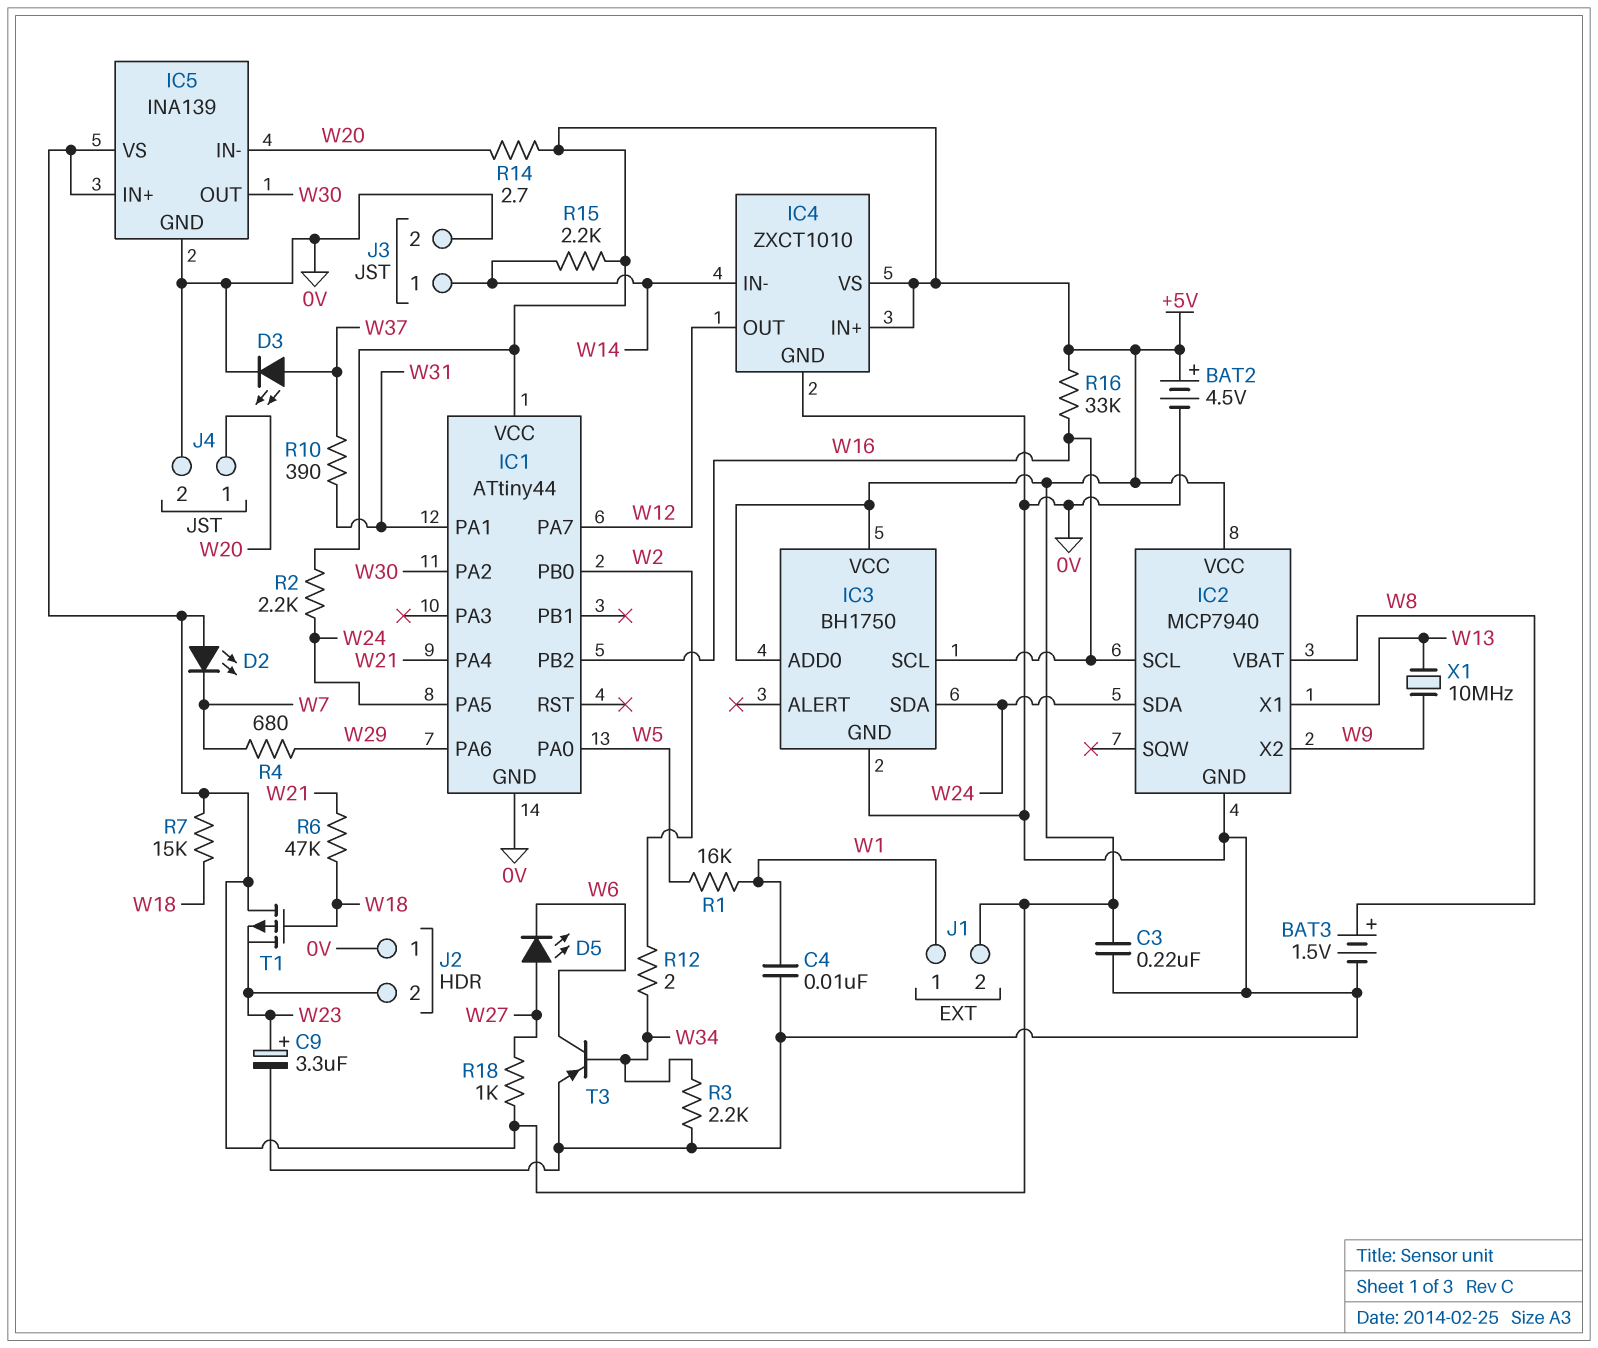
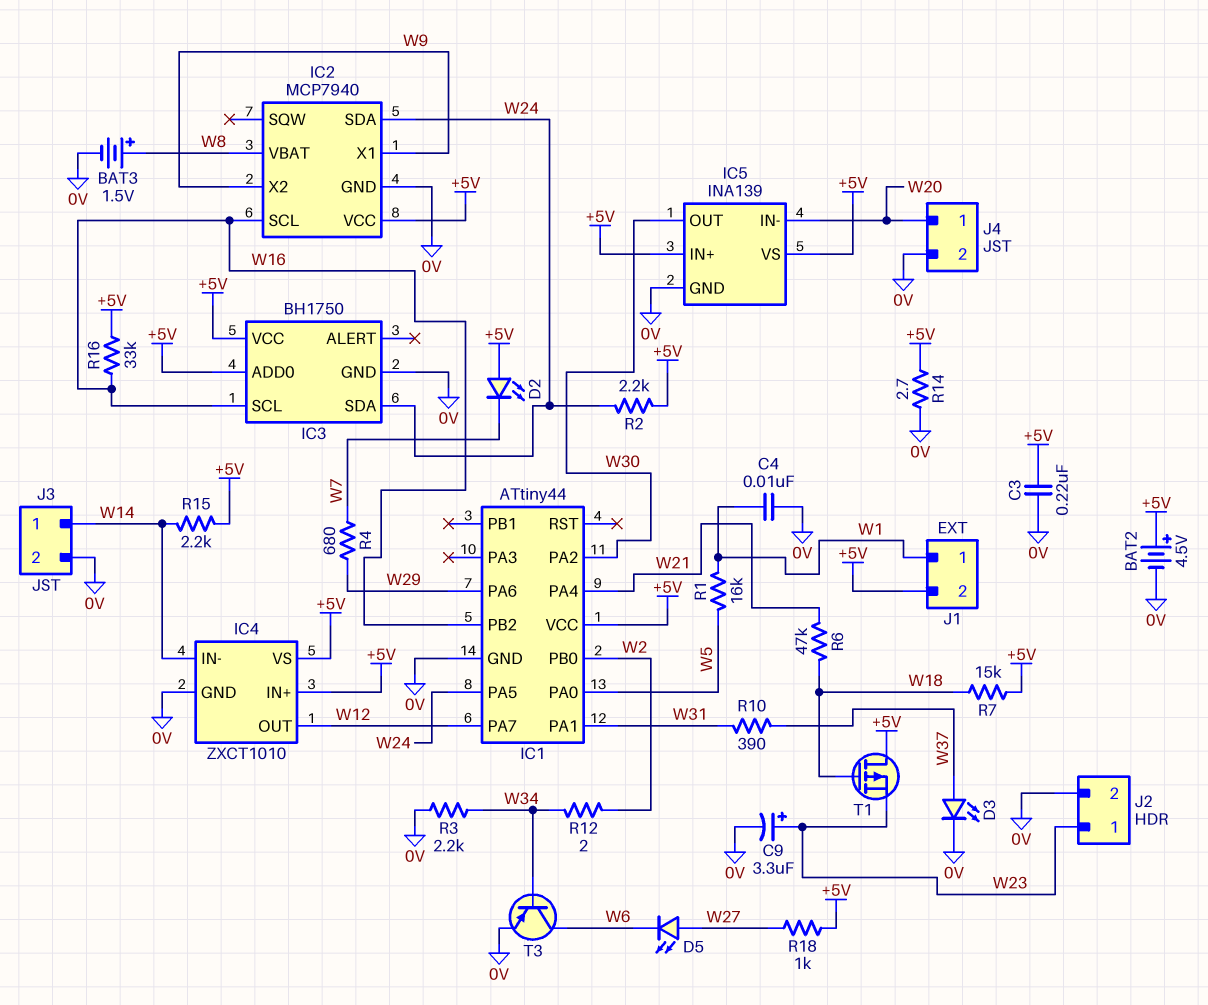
IC2 pin X1: W13 -> W9
J2 pin 1: 0V -> W23
J2 pin 2: W23 -> 0V
R14: 2.7 (+5V, W20) -> 2.7 (+5V, 0V)
X1: 10MHz (W9, W13) -> none

